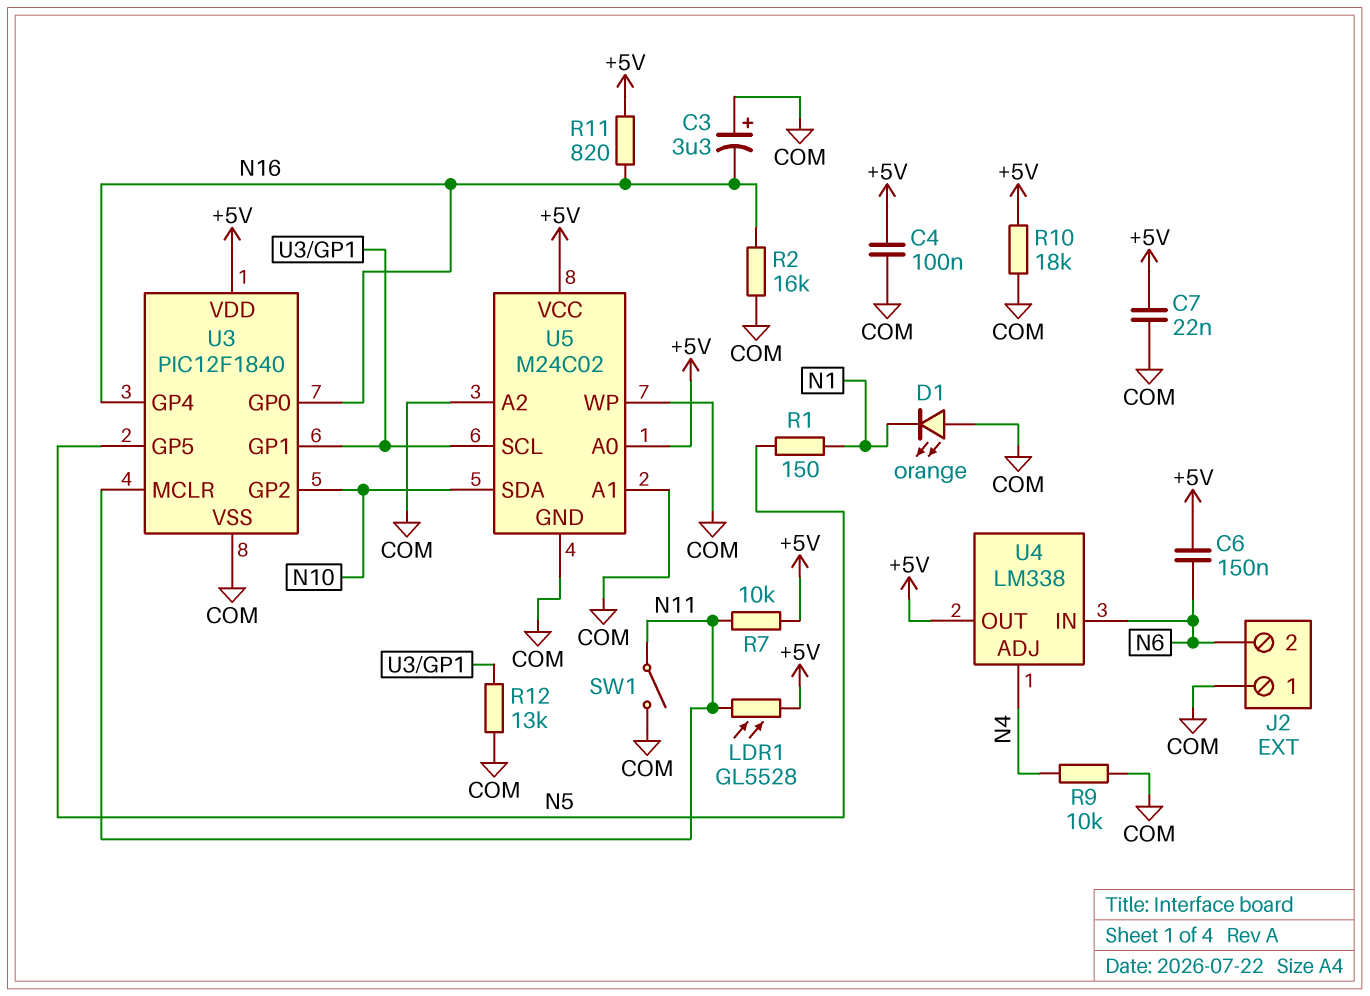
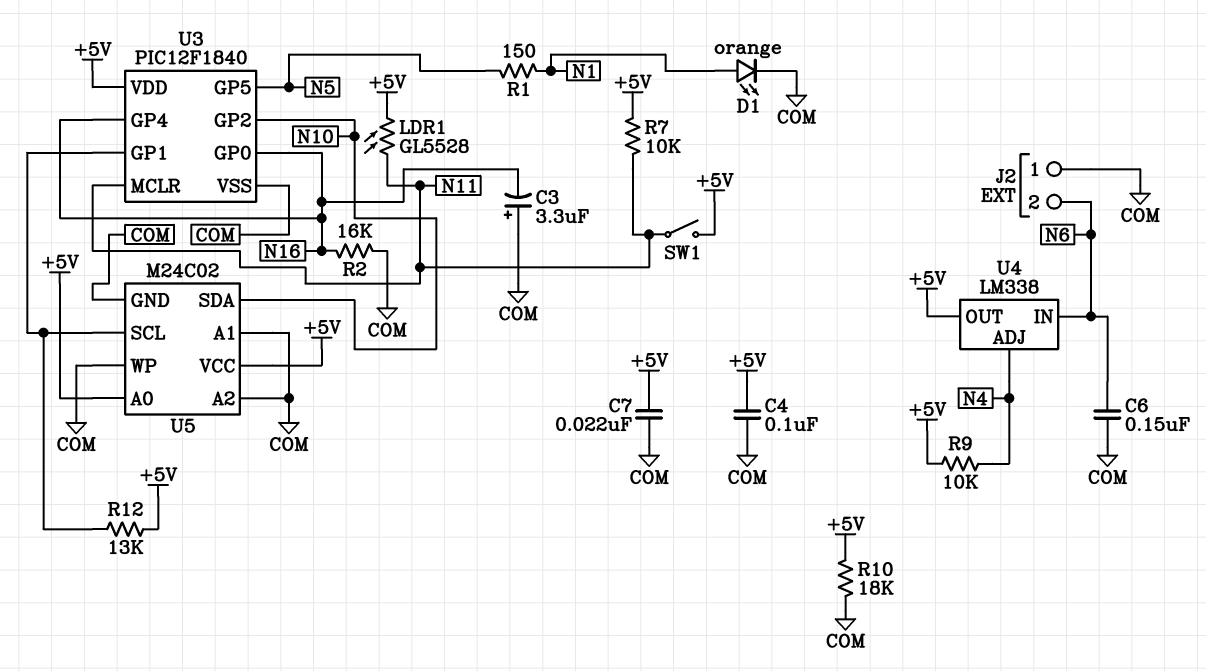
C6: 150nF (+5V, N6) -> 150nF (COM, N6)
D1: LED orange (A COM, K N1) -> LED orange (A N1, K COM)
R9: 10k (COM, N4) -> 10k (+5V, N4)
R11: 820 (+5V, N16) -> none
R12: 13k (COM, U3/GP1) -> 13k (+5V, U3/GP1)
SW1: switch (COM, N11) -> switch (+5V, N11)

